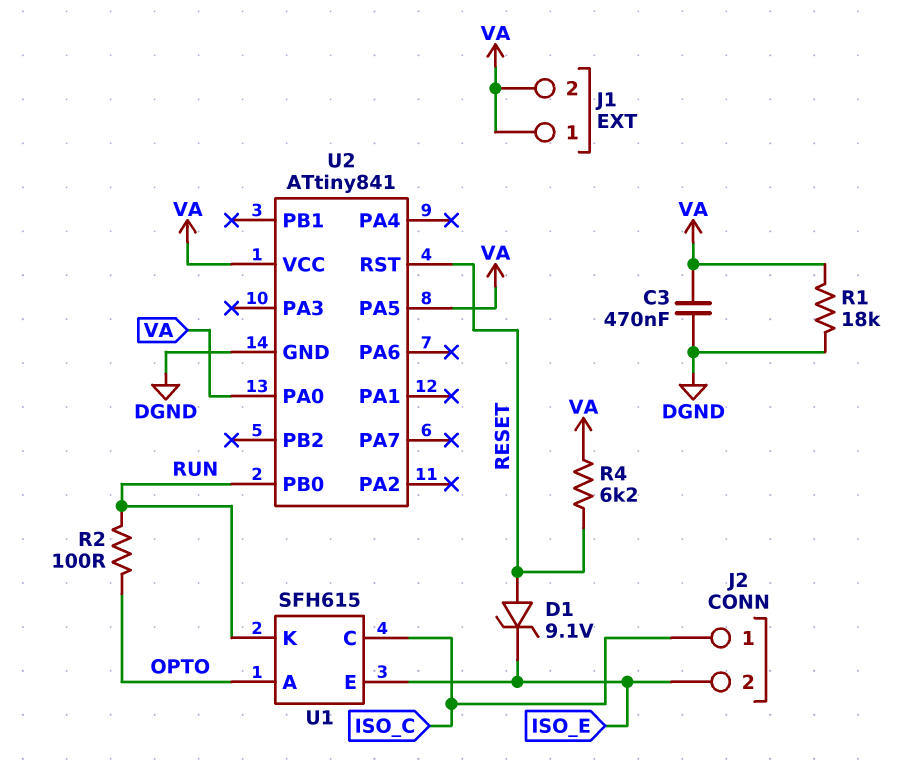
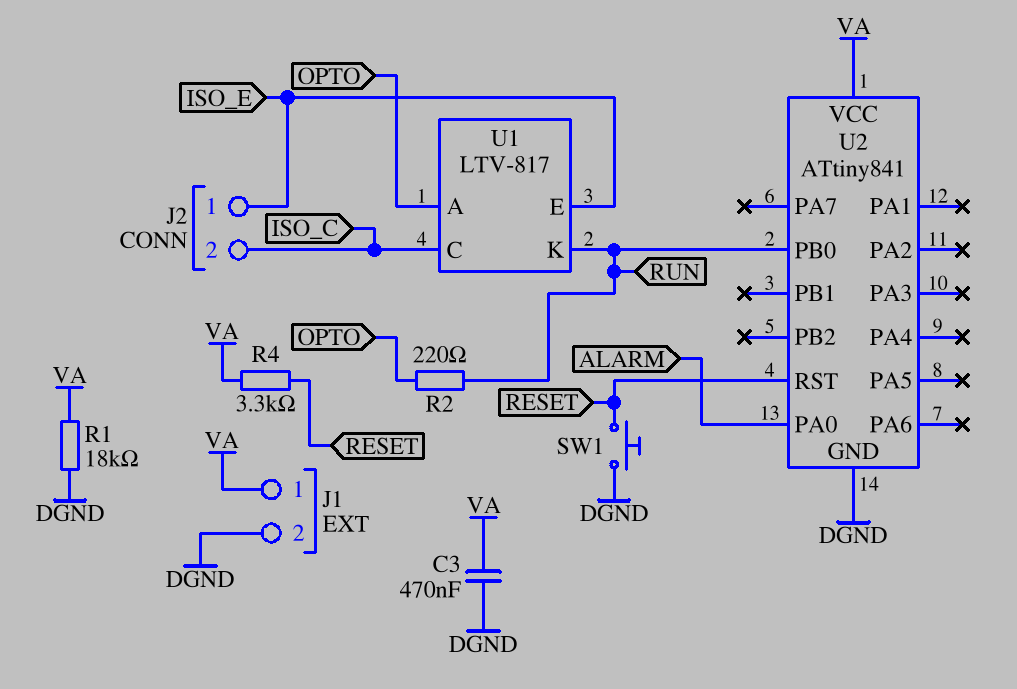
D1: zener 9.1V (A RESET, K ISO_E) -> none
J1 pin 2: VA -> DGND
J2 pin 1: ISO_C -> ISO_E
J2 pin 2: ISO_E -> ISO_C
R2: 100 (OPTO, RUN) -> 220 (OPTO, RUN)
R4: 6.2k (RESET, VA) -> 3.3k (RESET, VA)
SW1: none -> button (DGND, RESET)
U1: SFH615 -> LTV-817
U2 pin PA0: VA -> ALARM
U2 pin PA5: VA -> none

